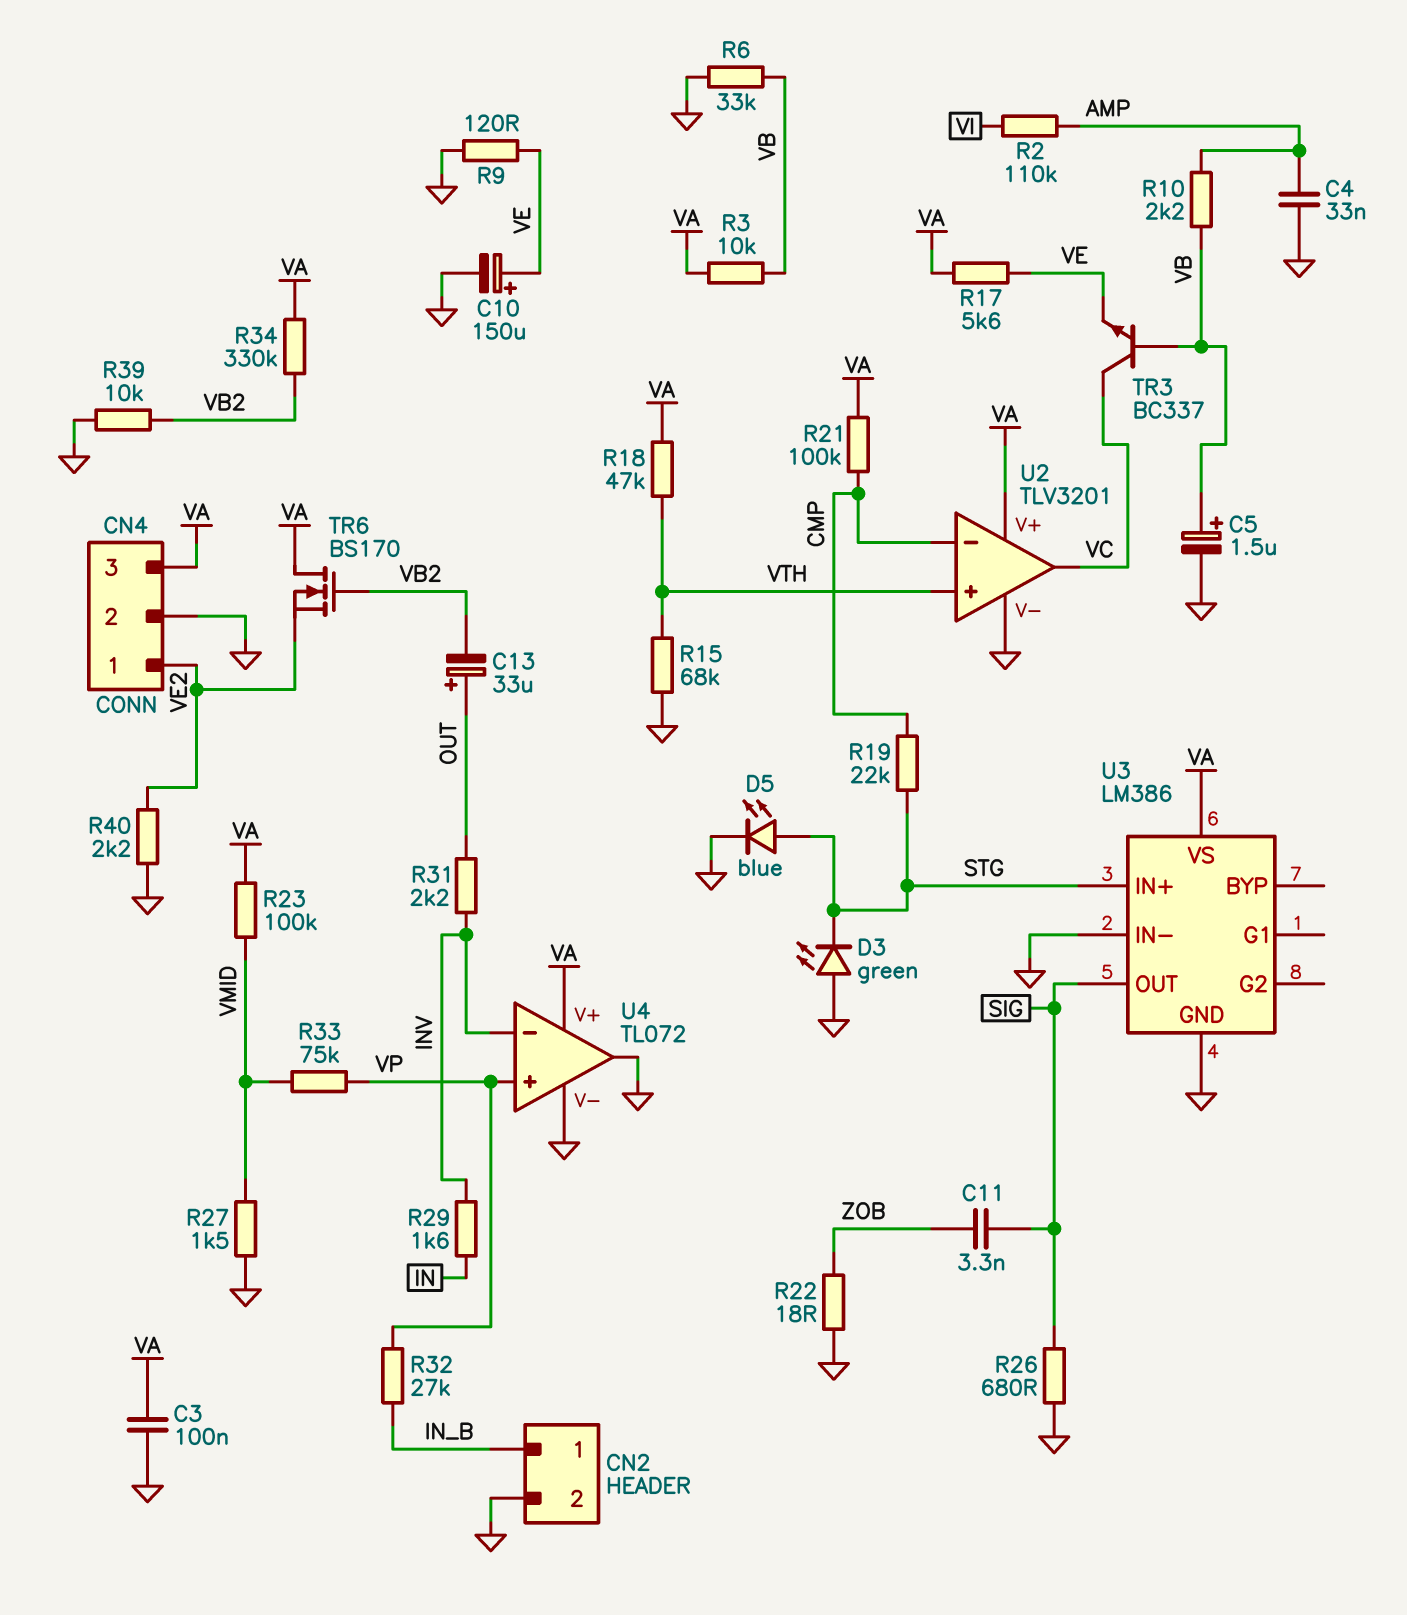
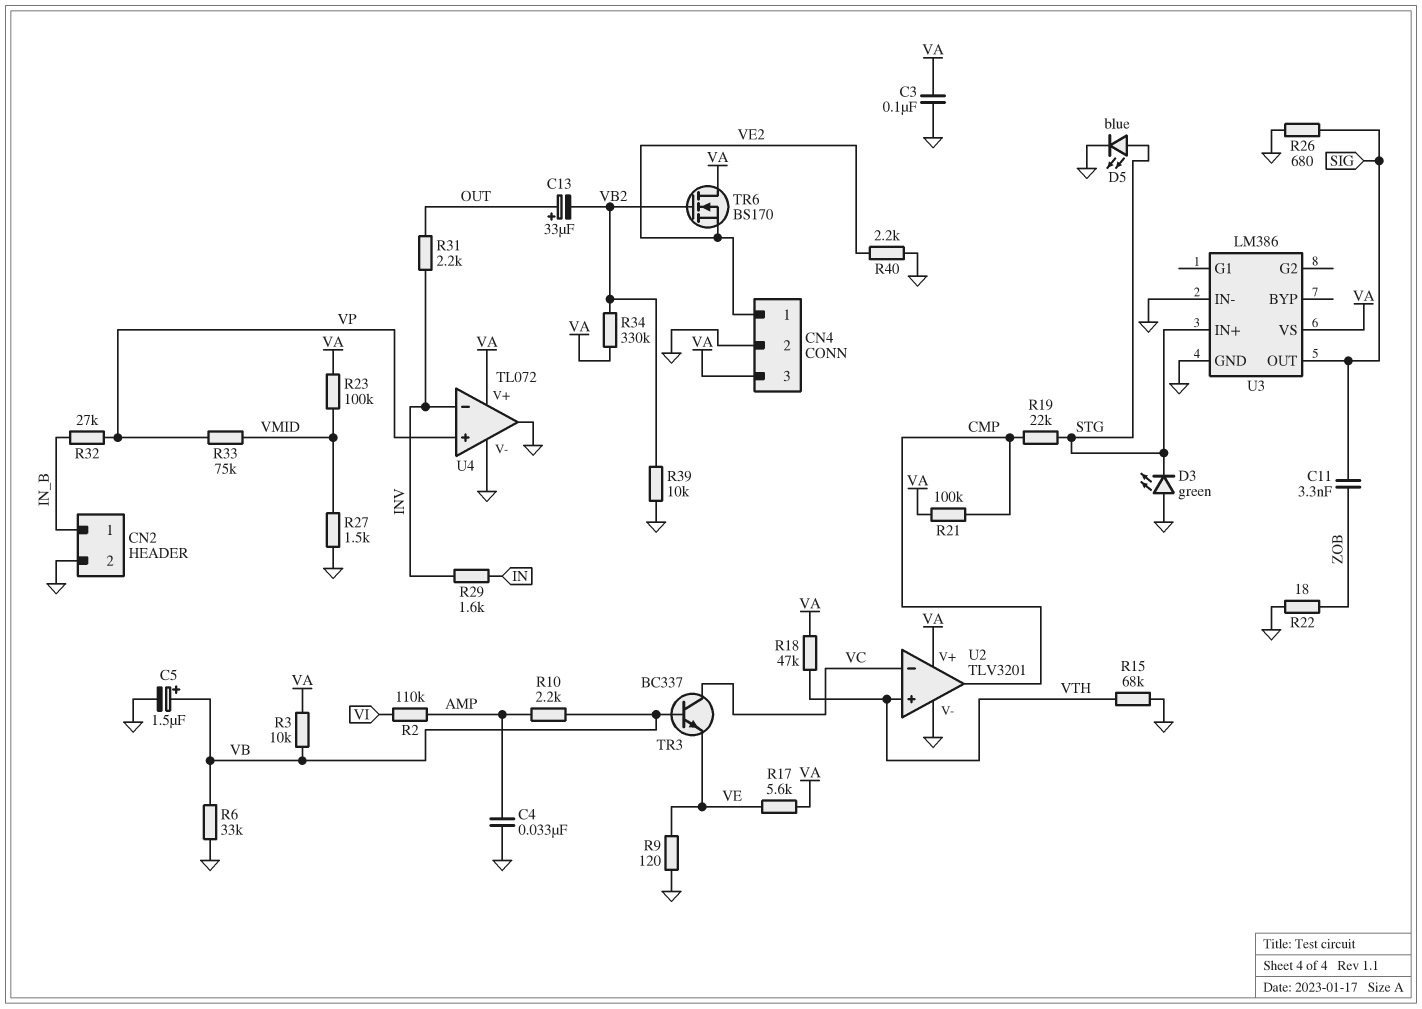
C10: 150uF (plus VE, minus GND) -> none
U2 pin in-: CMP -> VC
U2 pin out: VC -> CMP

